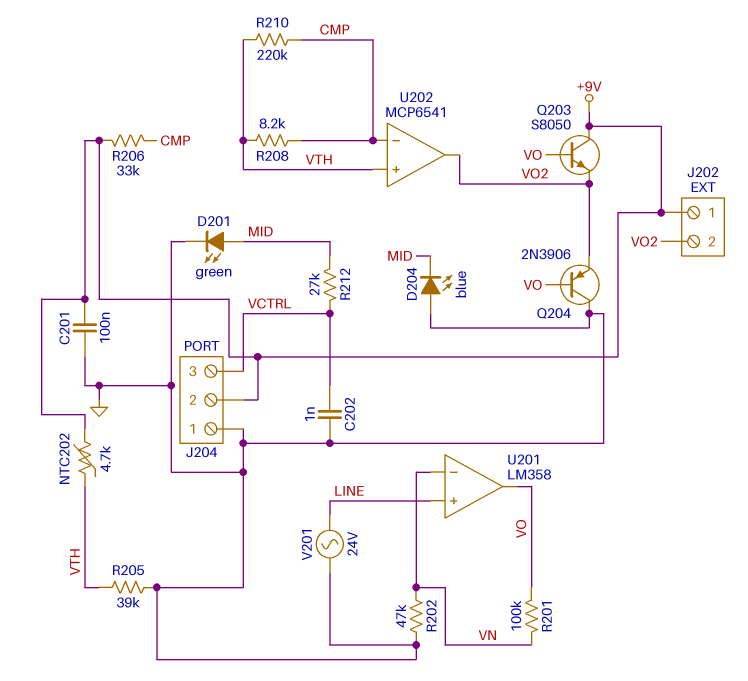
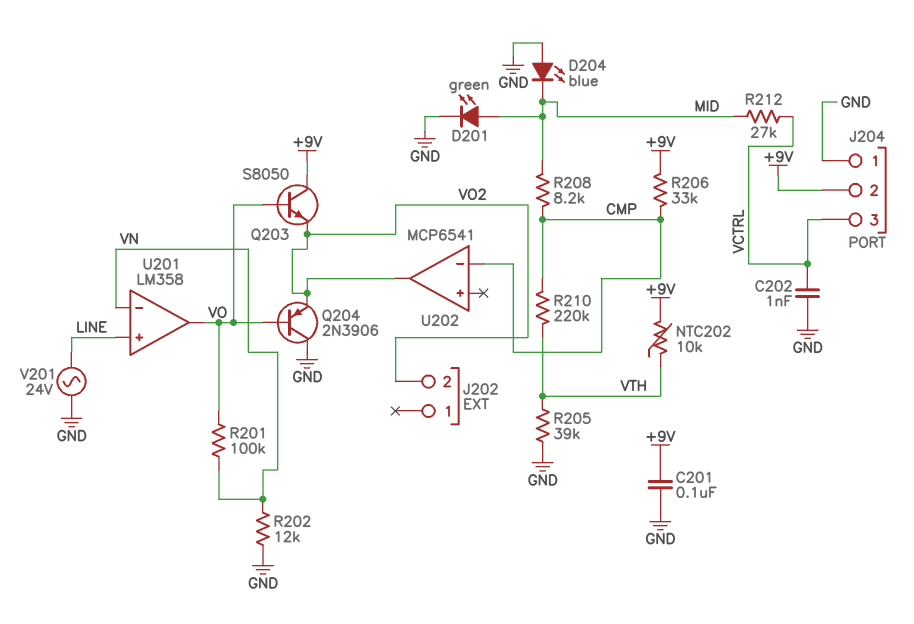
J202 pin 1: +9V -> none
NTC202: 4.7k (+9V, VTH) -> 10k (+9V, VTH)
R202: 47k (GND, VN) -> 12k (GND, VN)
R208: 8.2k (CMP, VTH) -> 8.2k (CMP, MID)
U202 pin in+: VTH -> none

